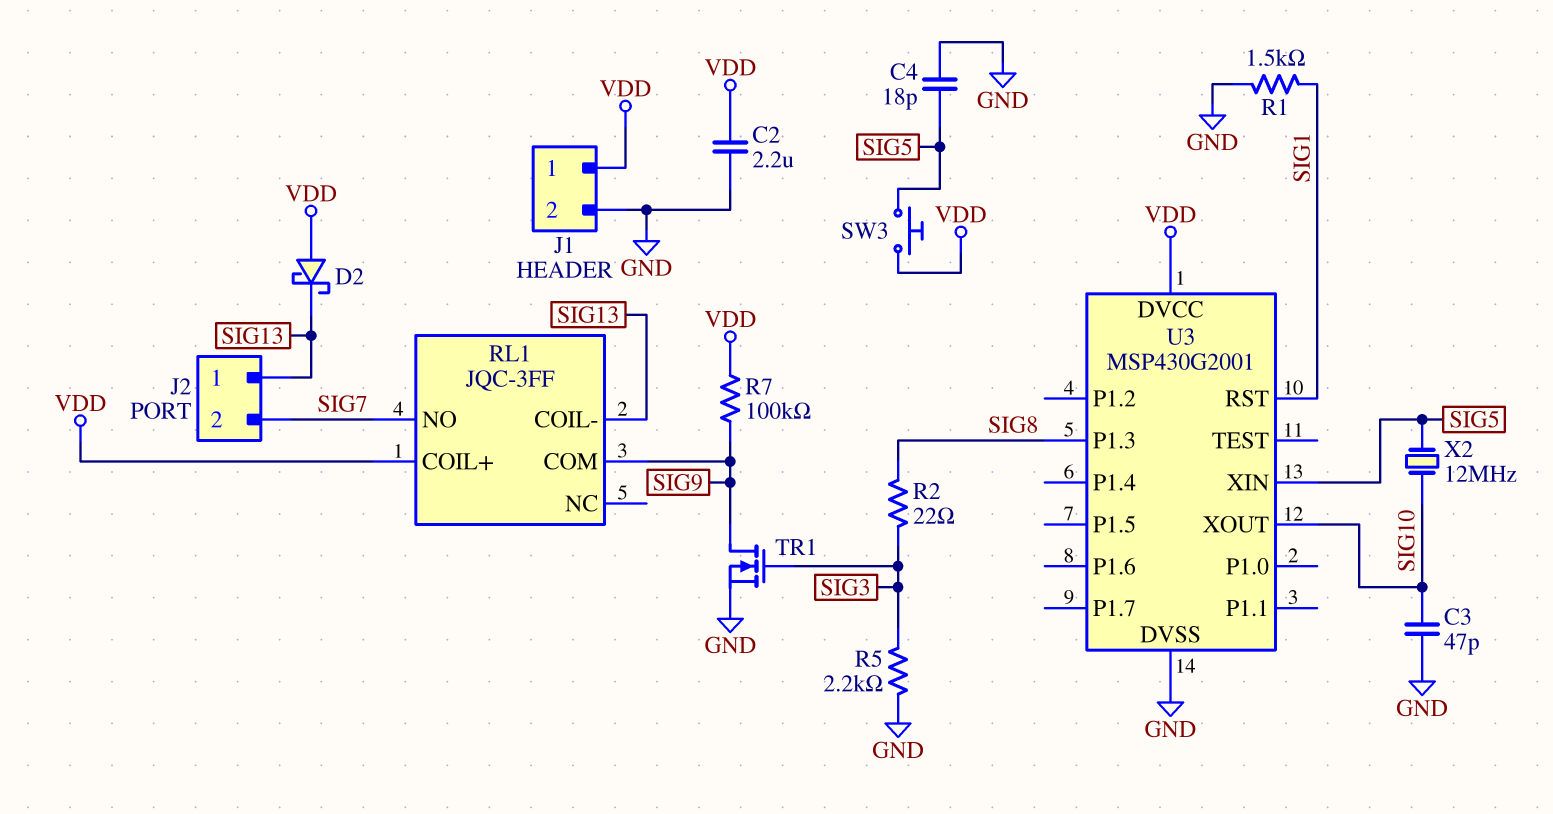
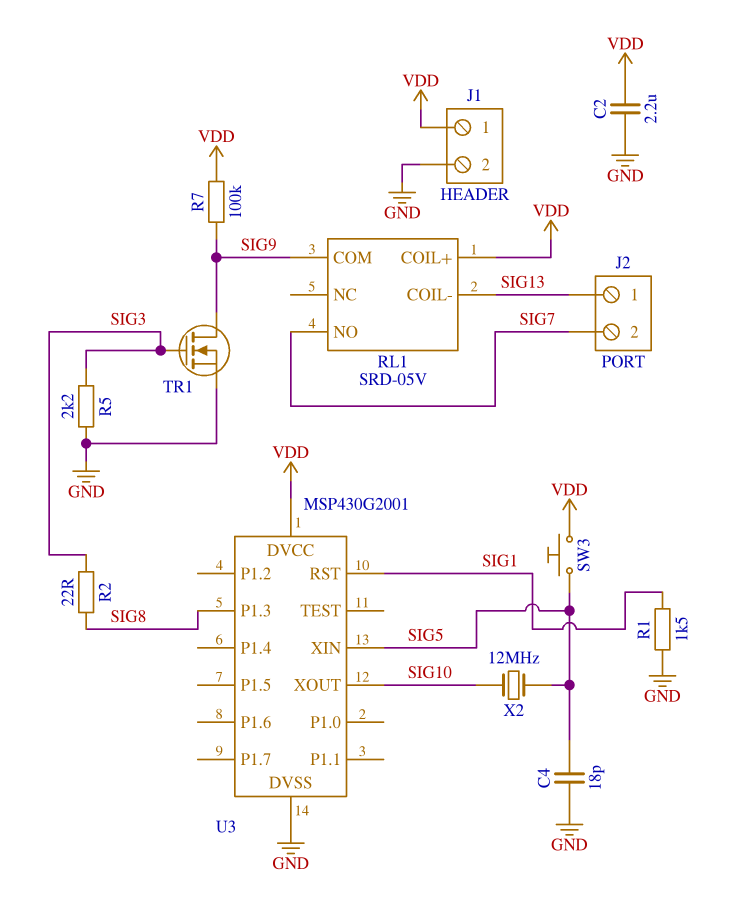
C3: 47pF (GND, SIG10) -> none
D2: schottky (A VDD, K SIG13) -> none
RL1: JQC-3FF -> SRD-05V

